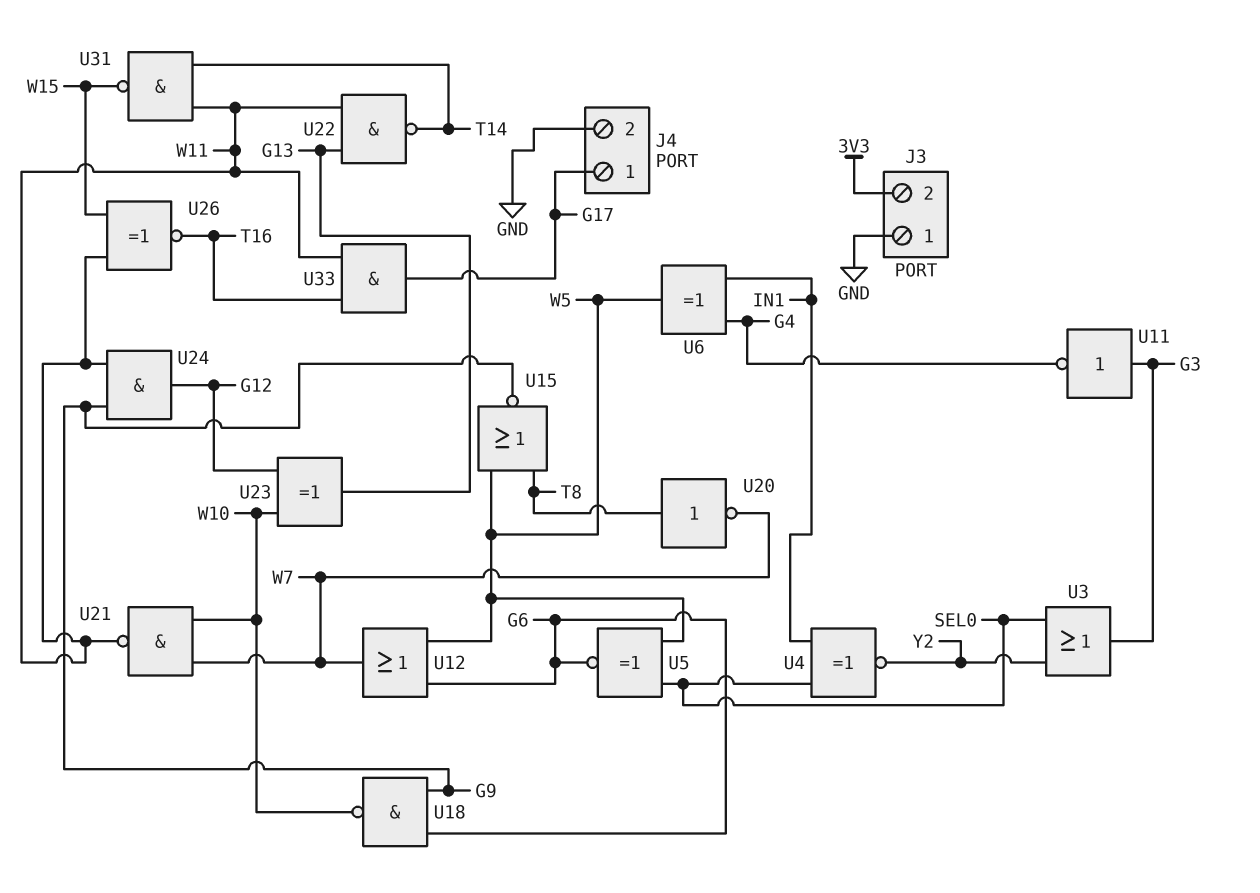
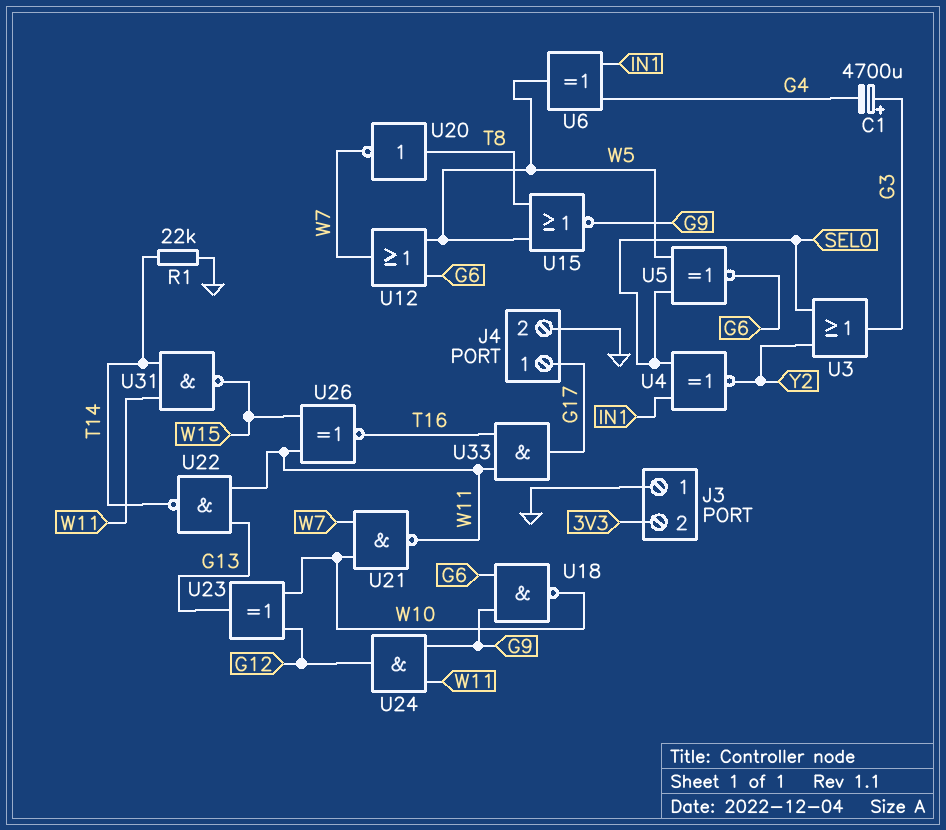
C1: none -> 4700uF (plus G3, minus G4)
R1: none -> 22k (GND, T14)
U11: NOT (in G3, out G4) -> none

